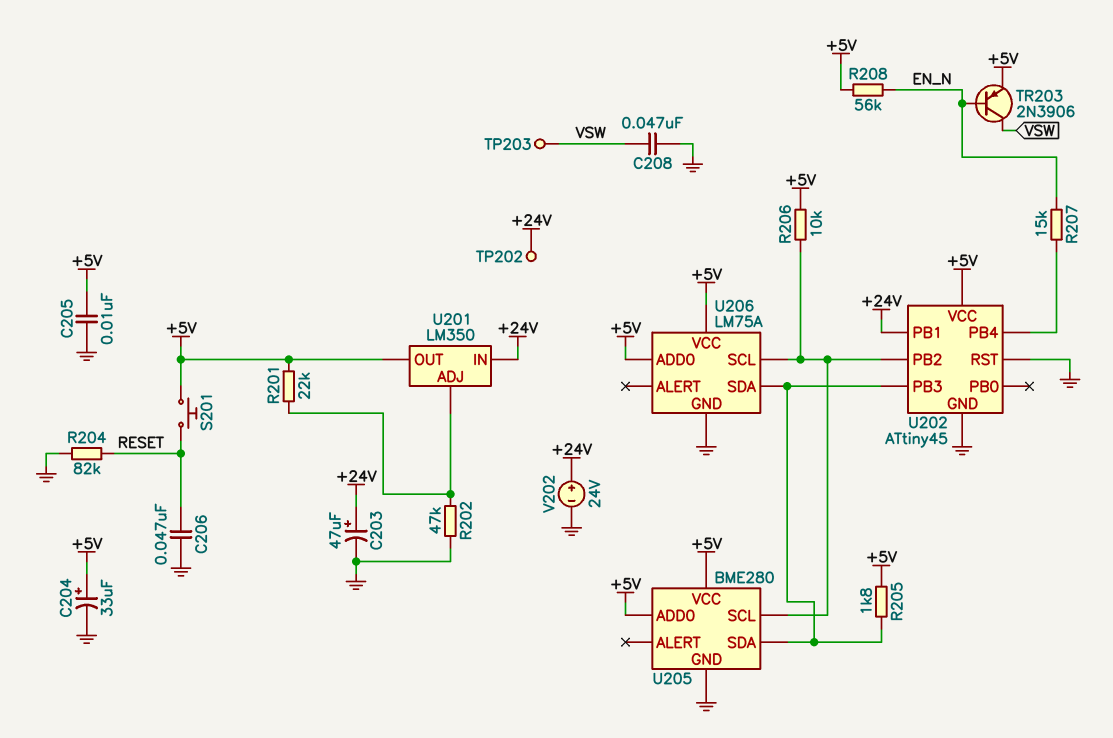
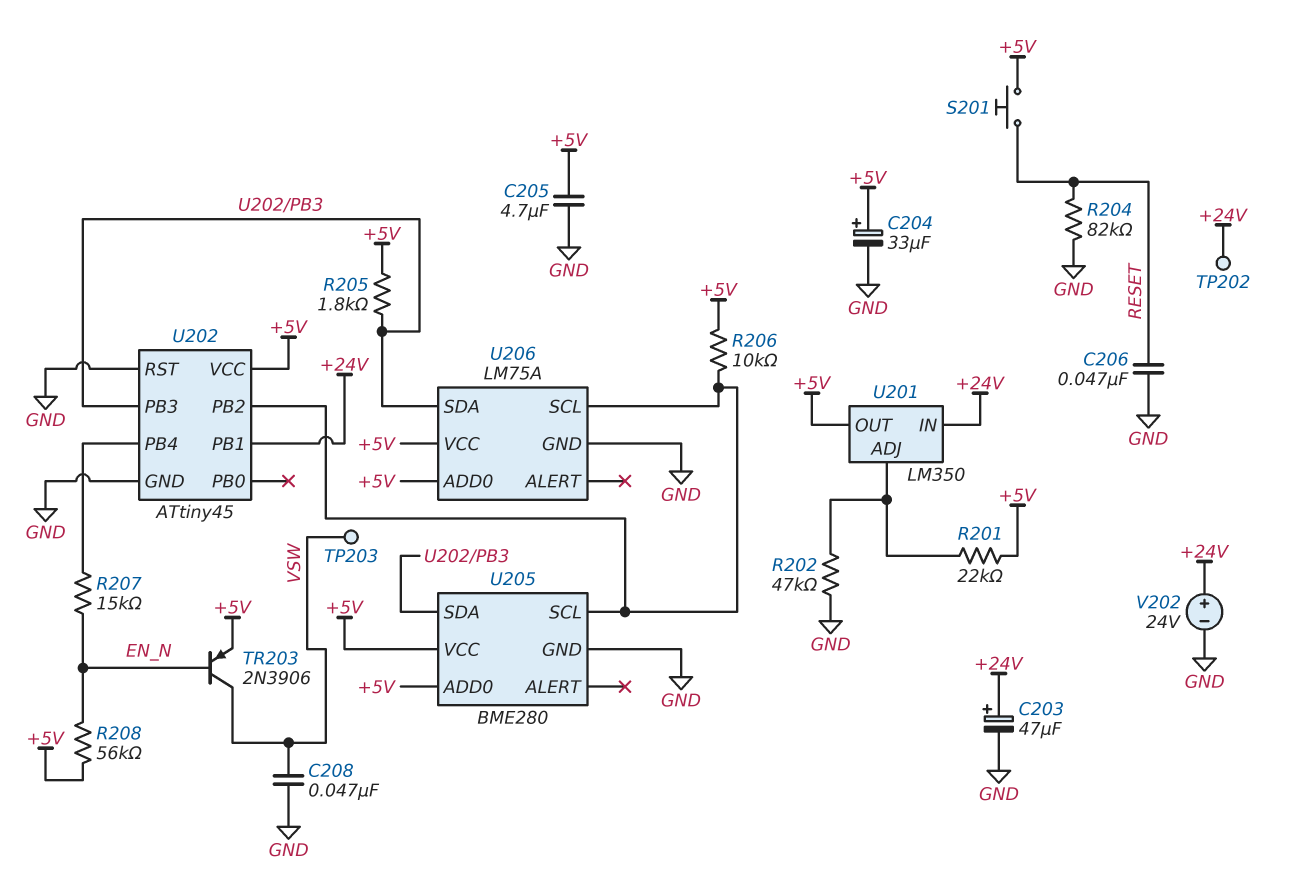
C205: 10nF (+5V, GND) -> 4.7uF (+5V, GND)

